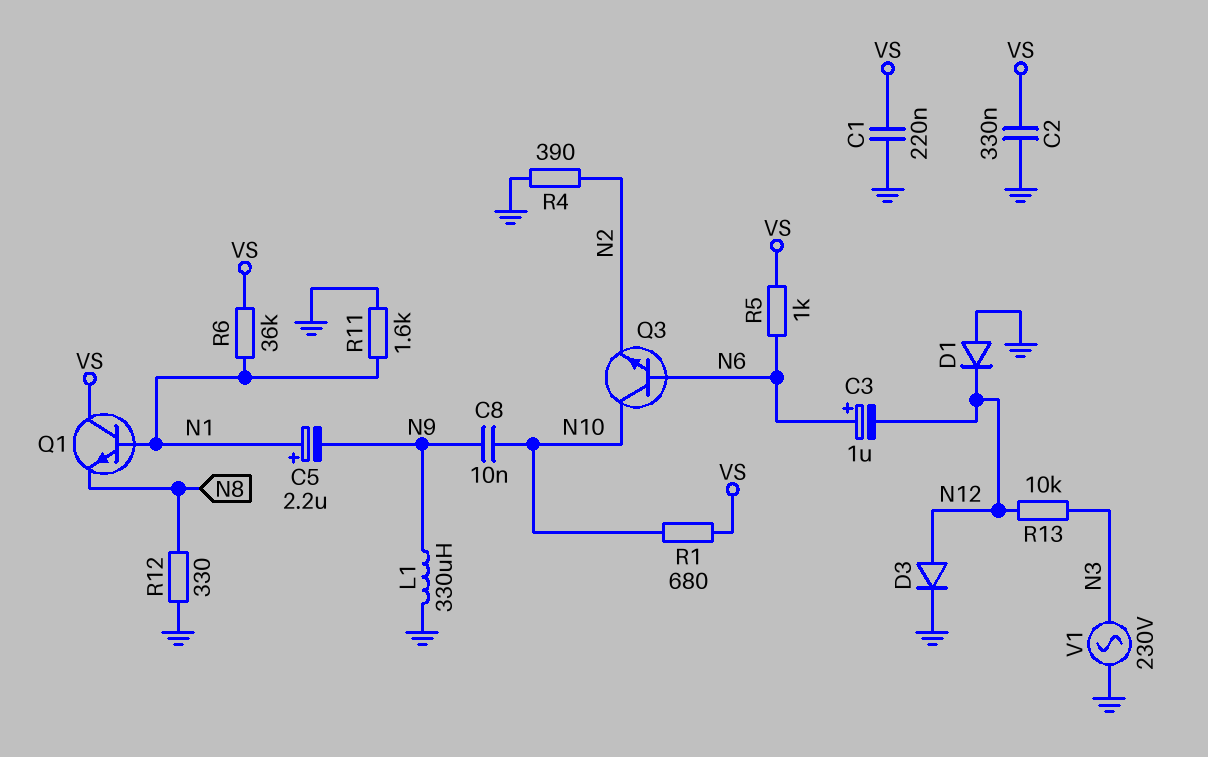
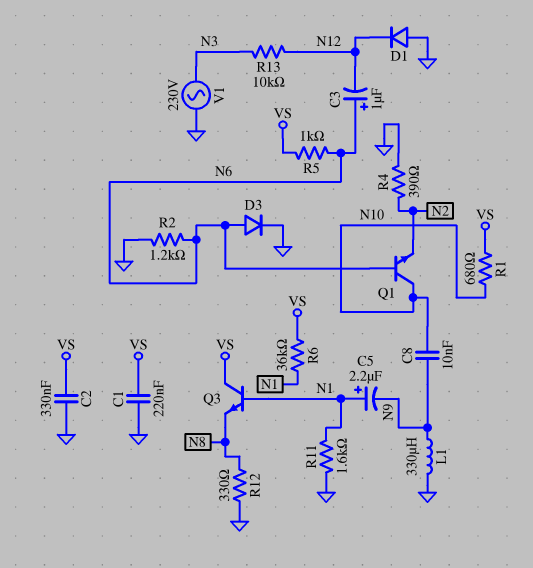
D3: diode (A N12, K GND) -> diode (A N6, K GND)
Q1: NPN (B N1, C VS, E N8) -> NPN (B N6, C N10, E N2)
Q3: NPN (B N6, C N10, E N2) -> NPN (B N1, C VS, E N8)
R2: none -> 1.2k (GND, N6)

